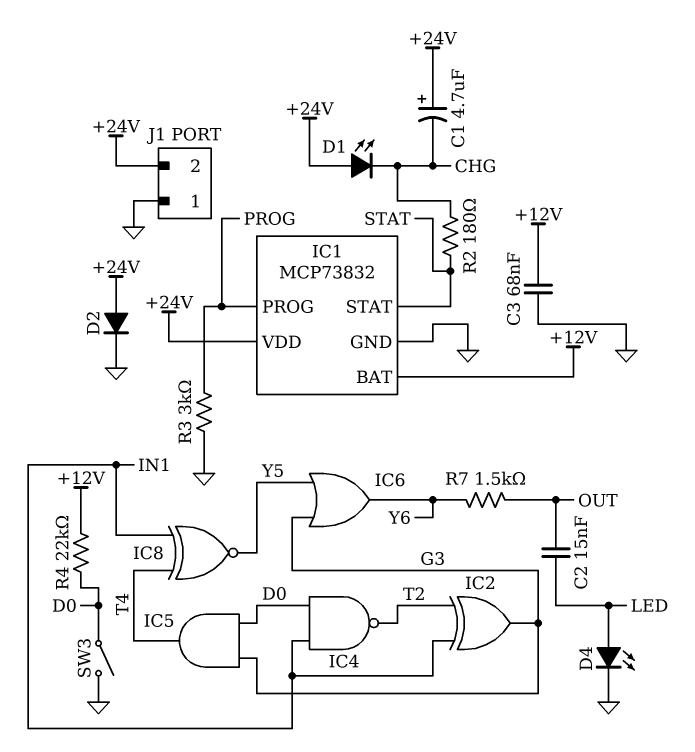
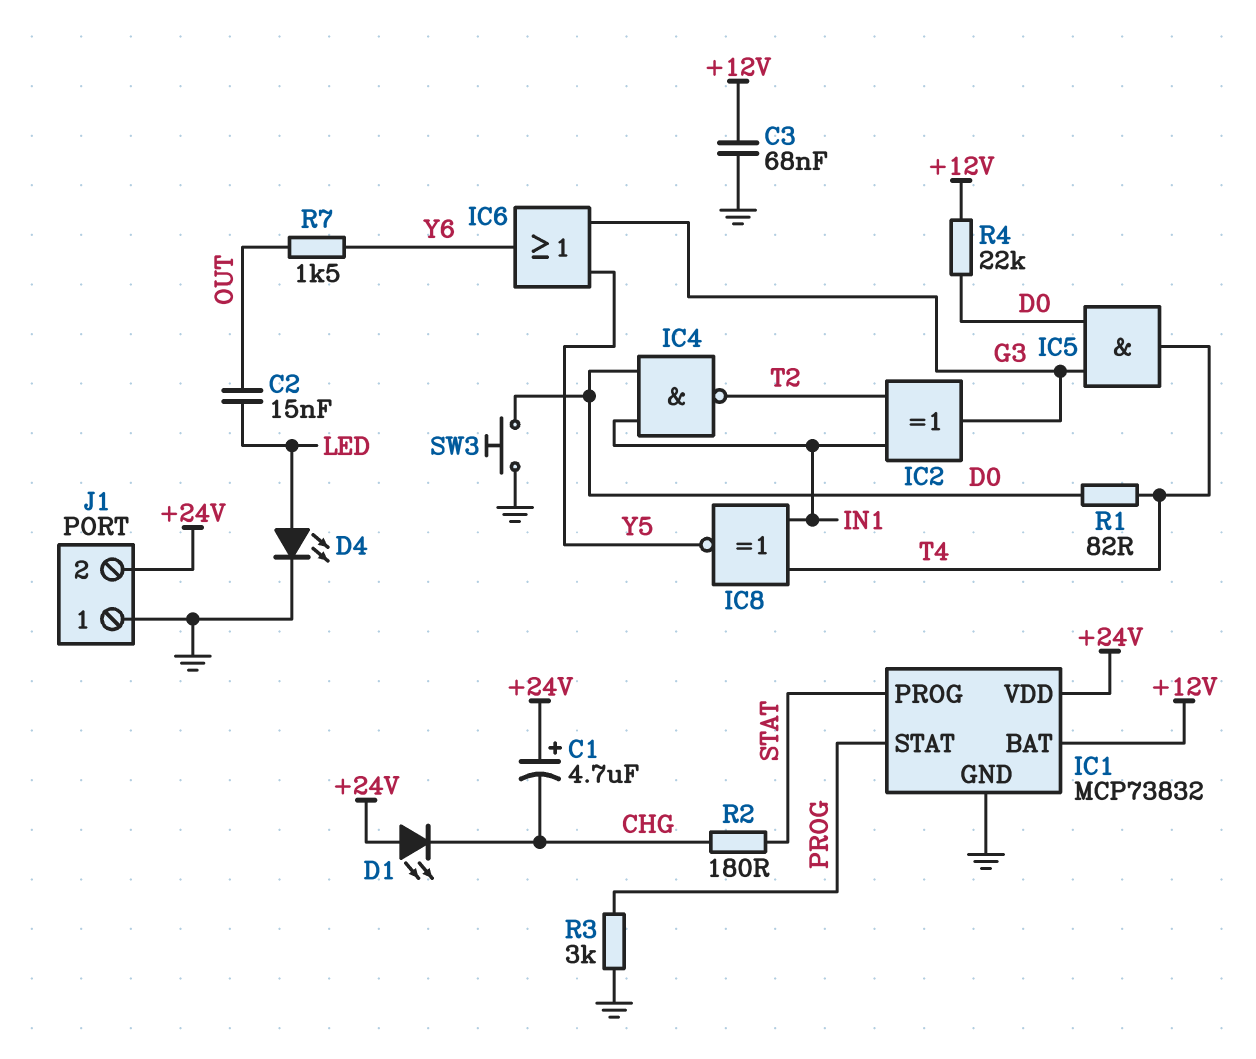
D2: diode (A +24V, K GND) -> none
IC1 pin PROG: PROG -> STAT
IC1 pin STAT: STAT -> PROG
R1: none -> 82 (D0, T4)
SW3: switch (D0, GND) -> button (D0, GND)

